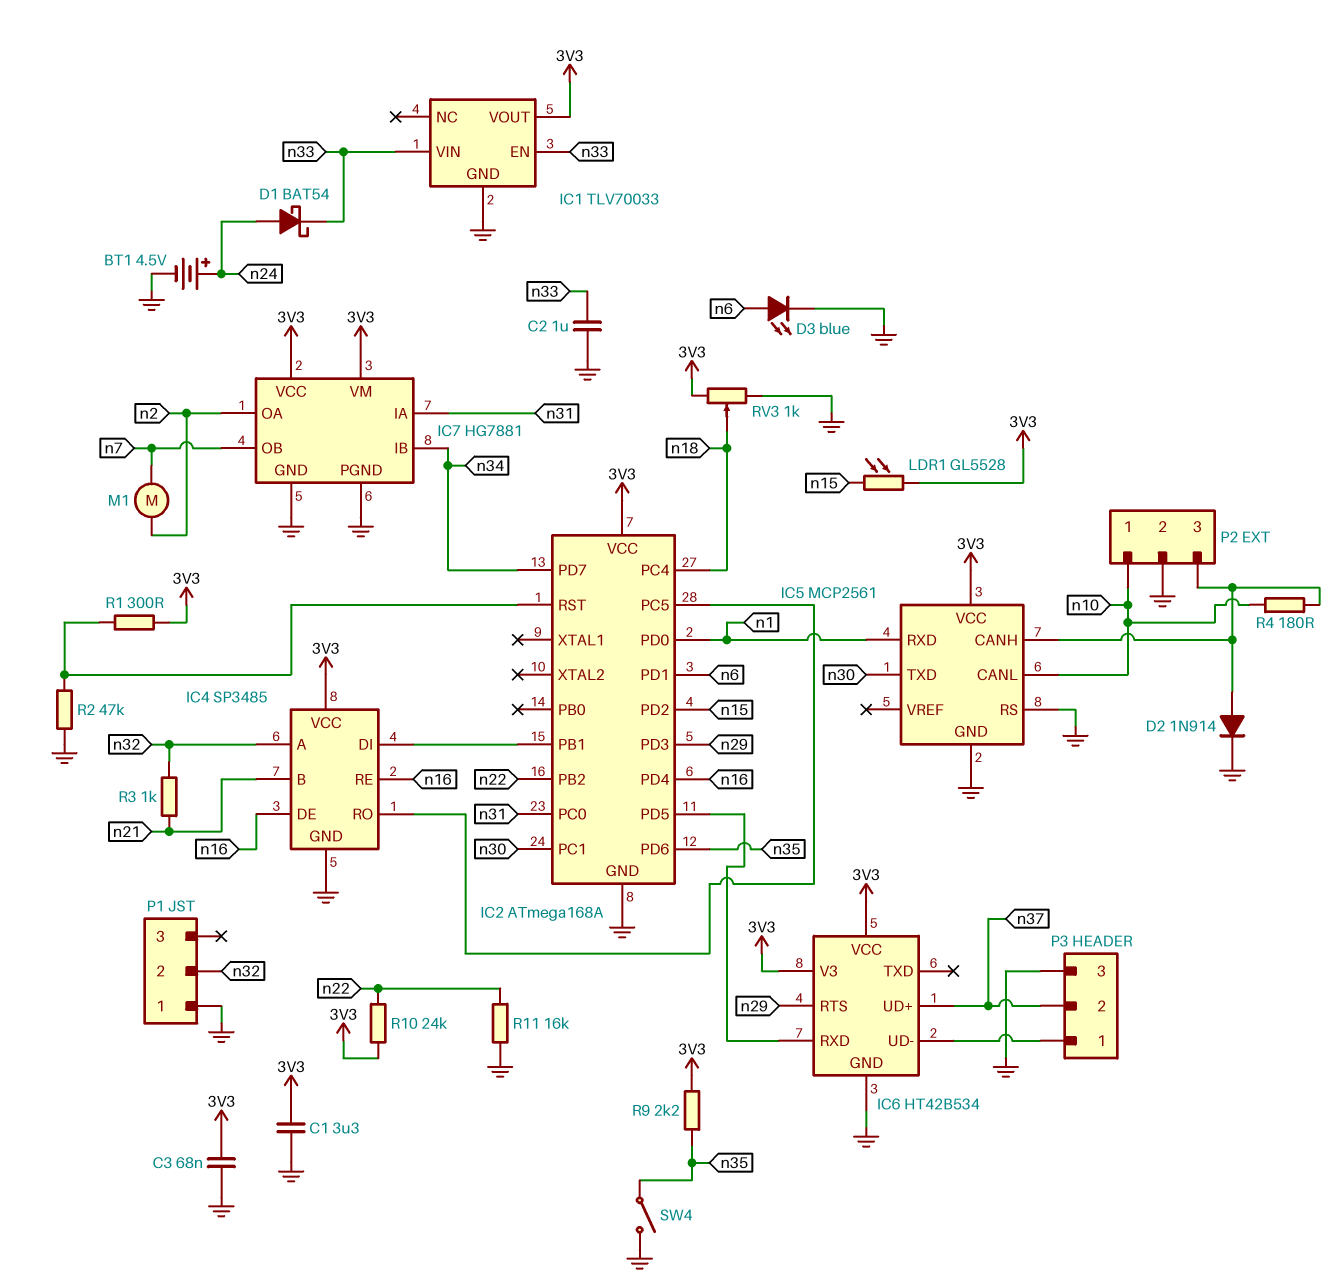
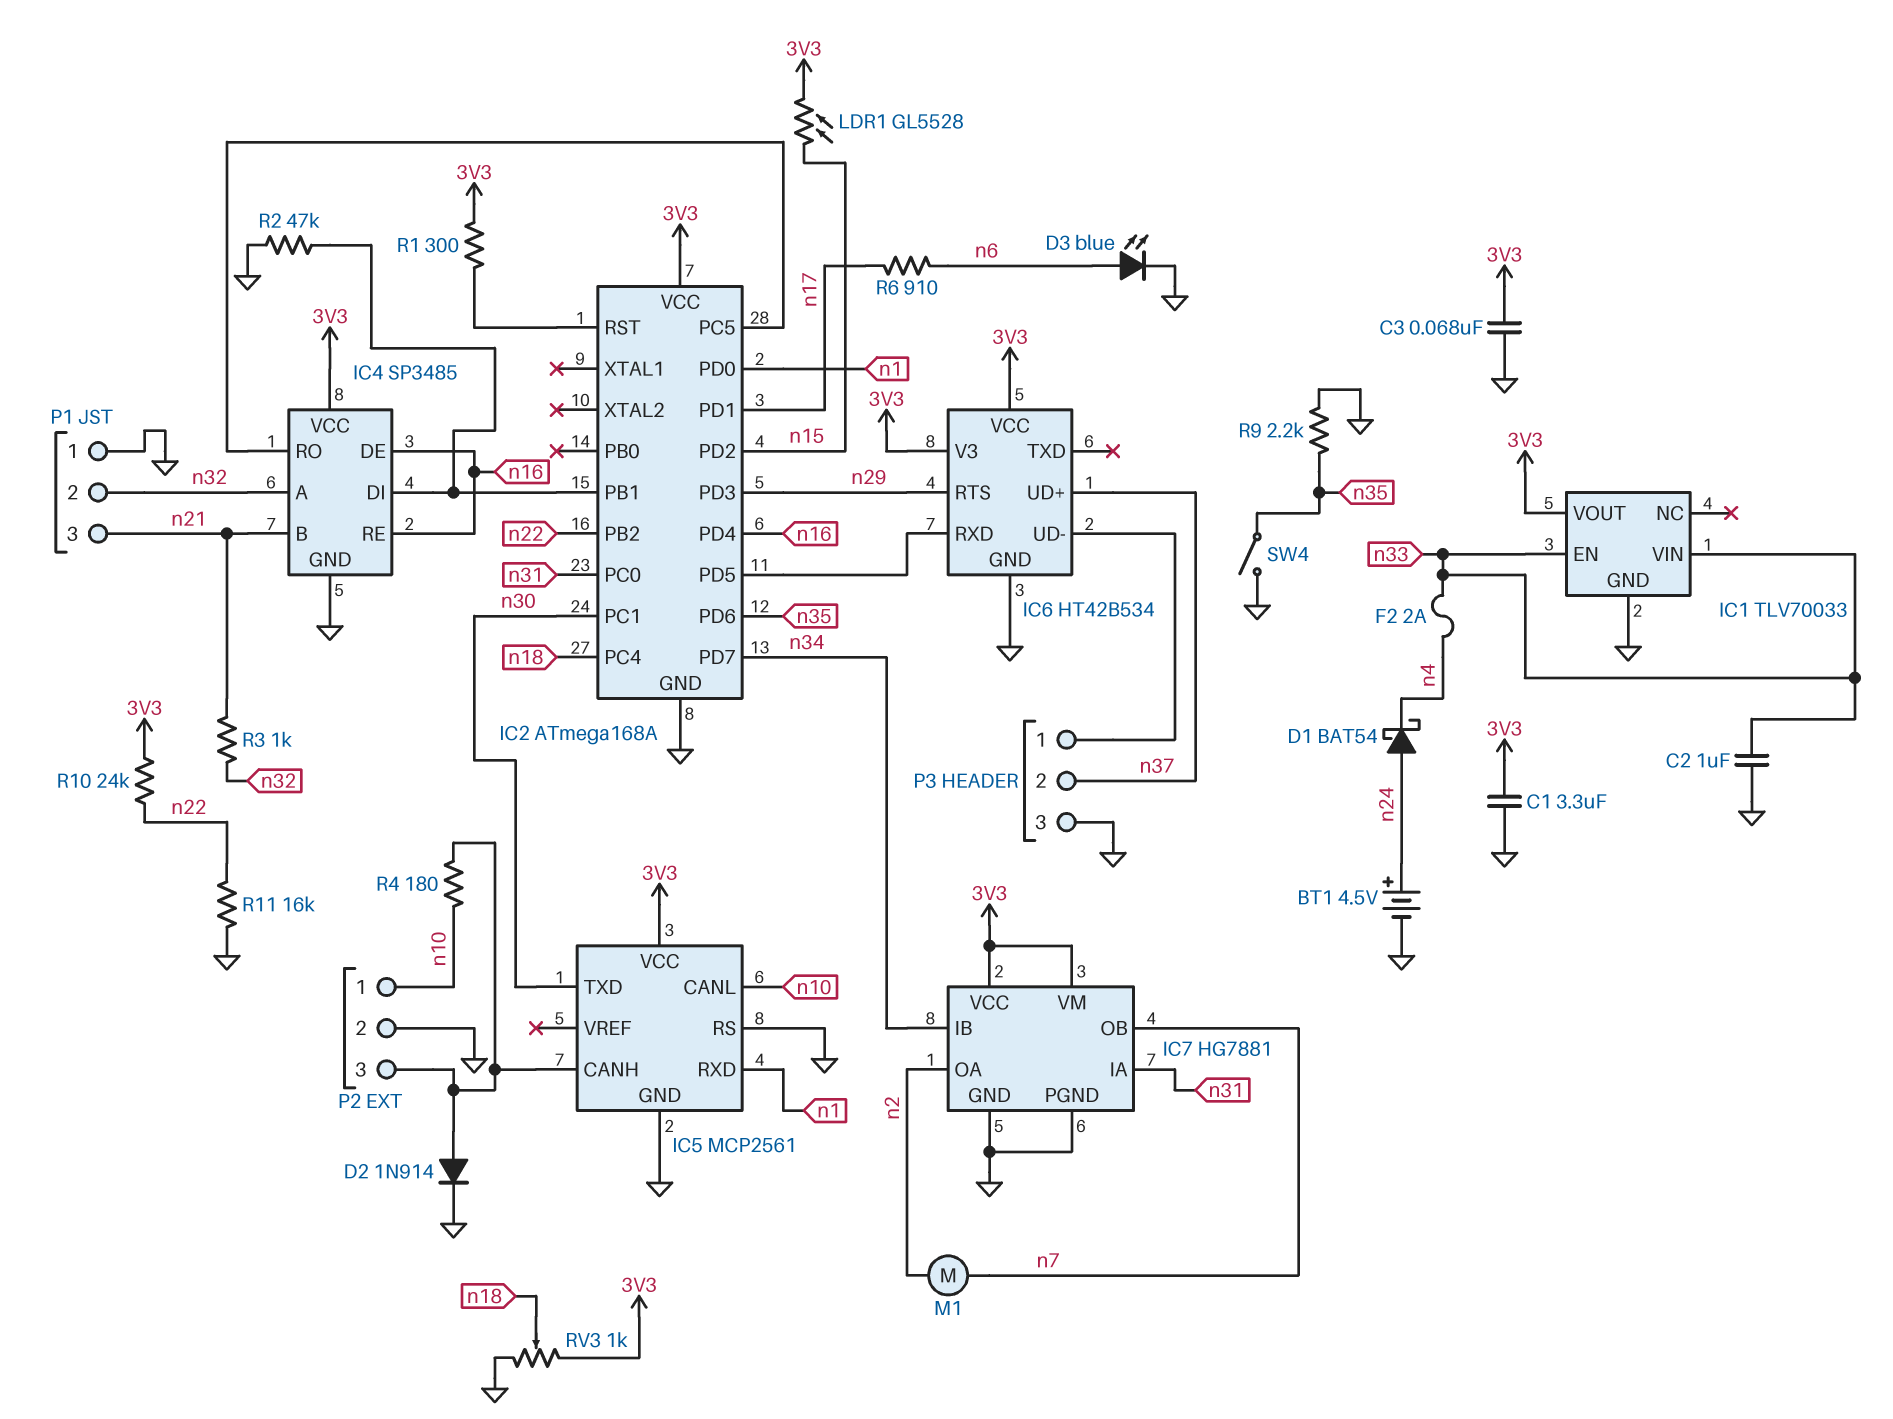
D1: schottky BAT54 (A n24, K n33) -> schottky BAT54 (A n24, K n4)
F2: none -> 2A (n4, n33)
IC2 pin PD1: n6 -> n17
P1 pin 3: none -> n21
R2: 47k (GND, IC2/RST) -> 47k (GND, IC2/PB1)
R6: none -> 910 (n6, n17)
R9: 2.2k (3V3, n35) -> 2.2k (GND, n35)

